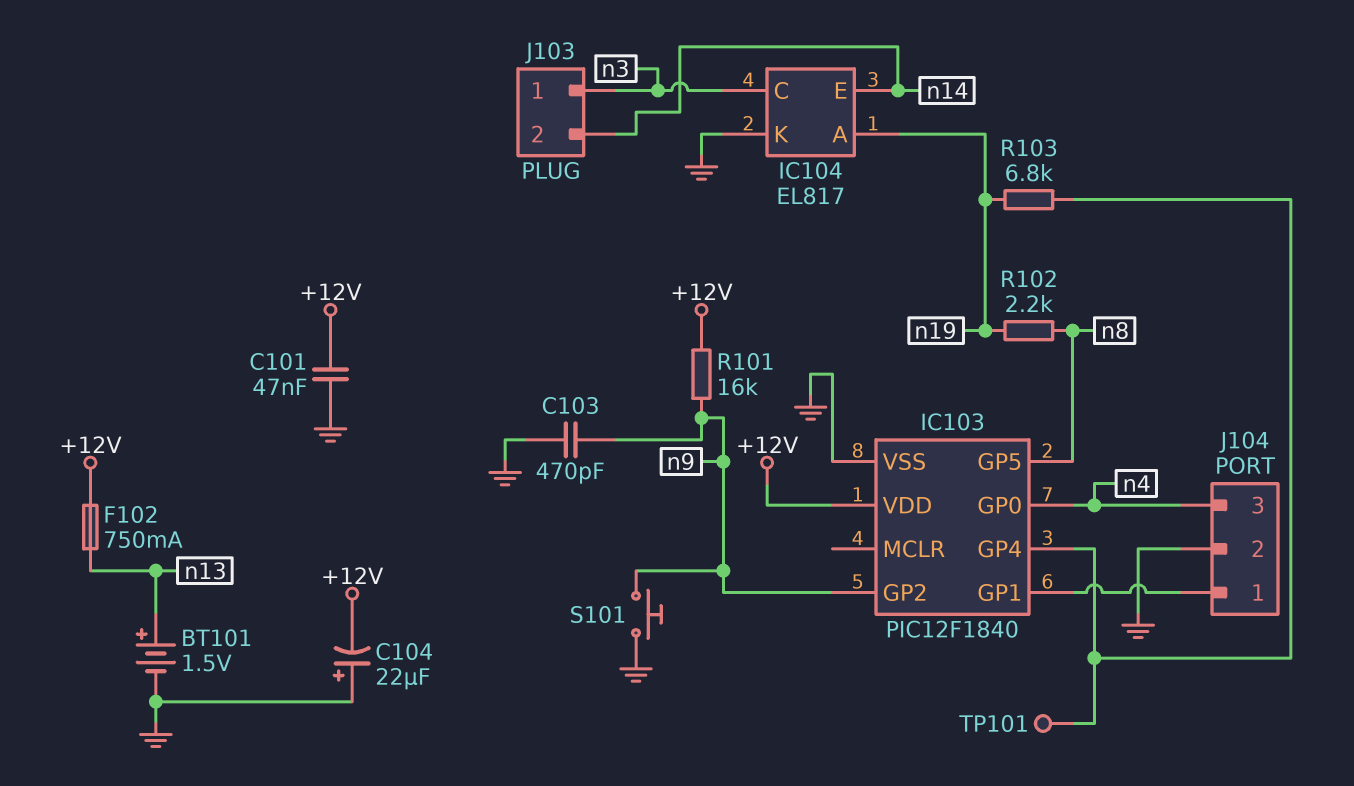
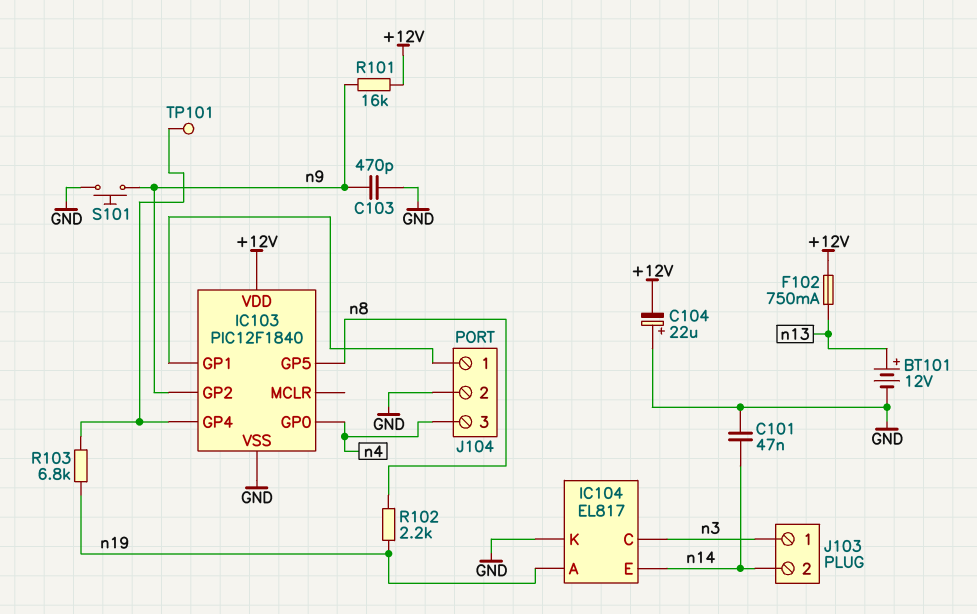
BT101: 1.5V (plus n13, minus GND) -> 12V (plus n13, minus GND)
C101: 47nF (+12V, GND) -> 47nF (GND, n14)

